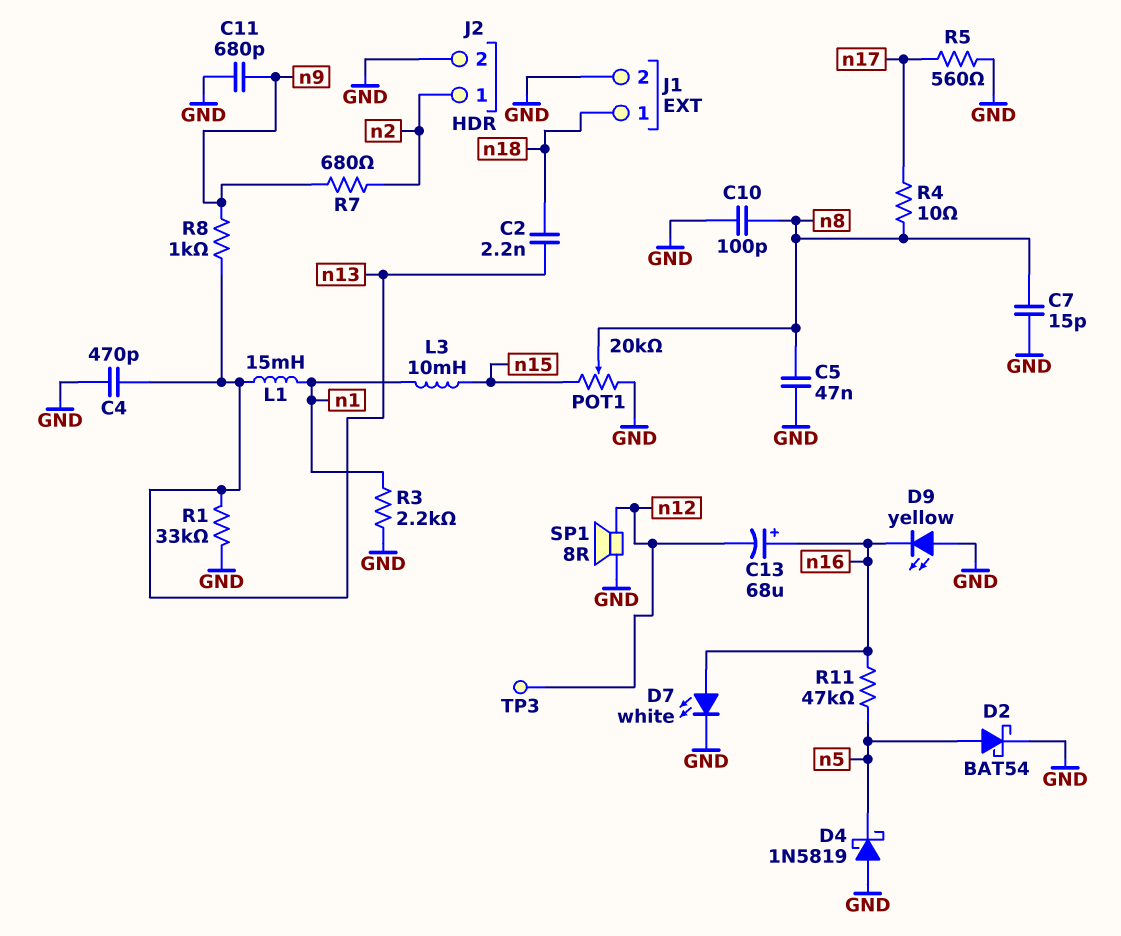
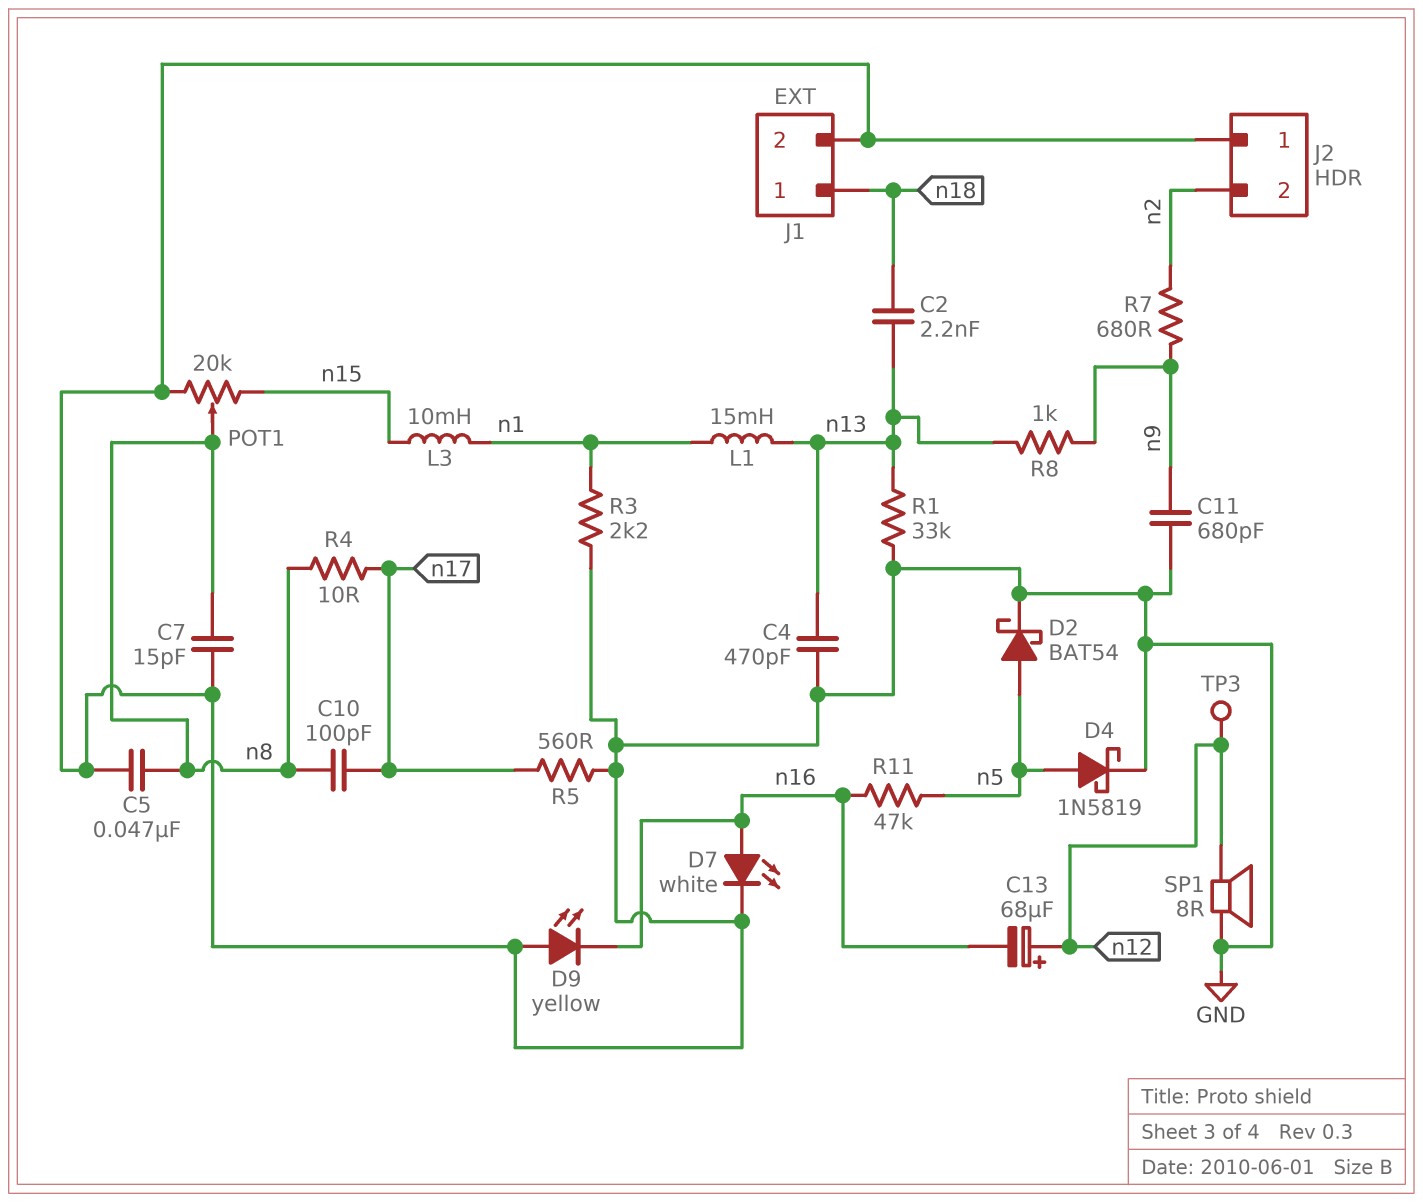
C10: 100pF (GND, n8) -> 100pF (n8, n17)
C13: 68uF (plus n16, minus n12) -> 68uF (plus n12, minus n16)
D4: schottky 1N5819 (A GND, K n5) -> schottky 1N5819 (A n5, K GND)
J2 pin 1: n2 -> GND
J2 pin 2: GND -> n2

